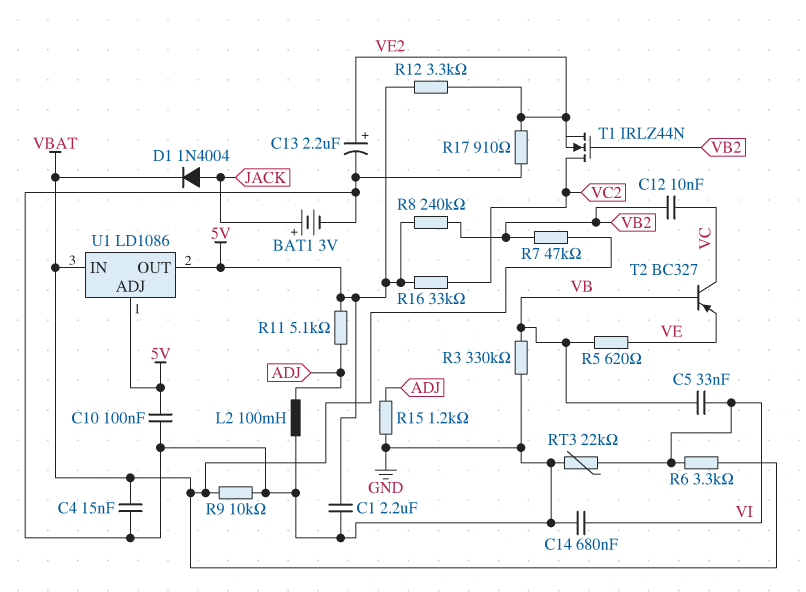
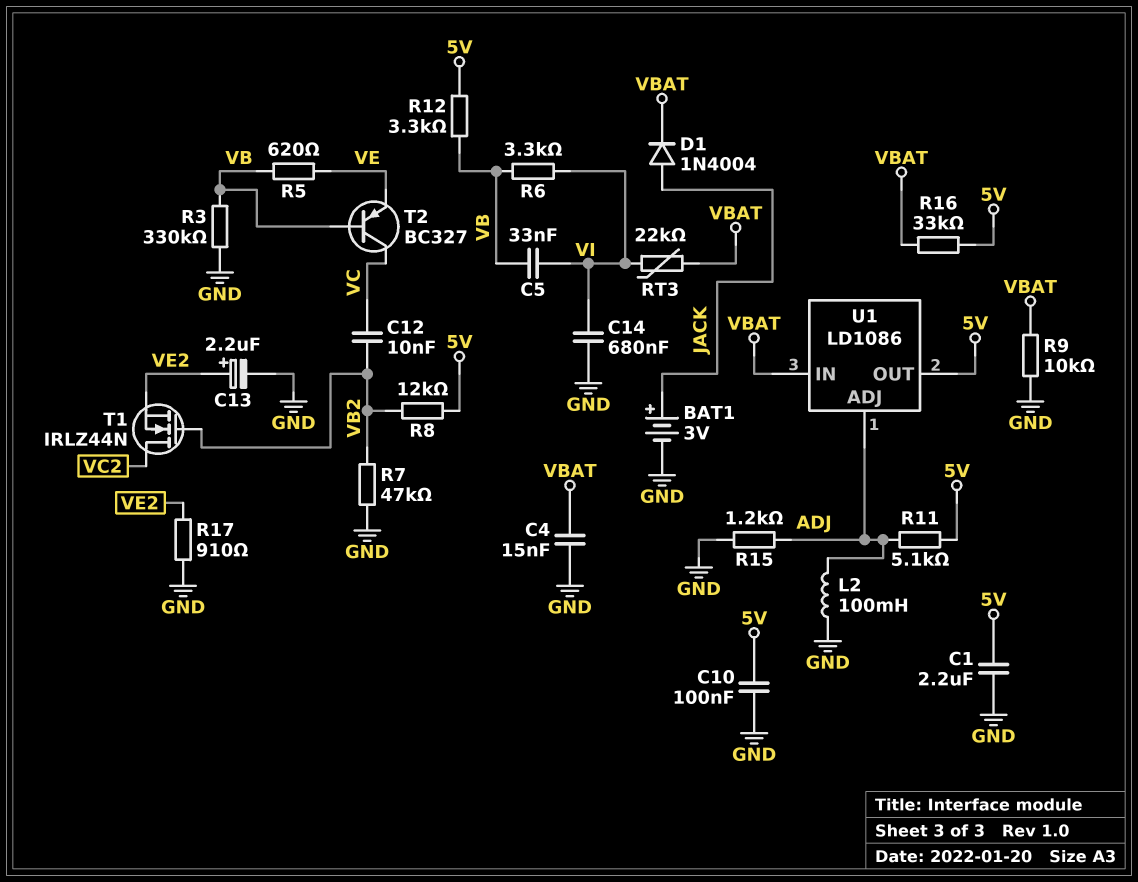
R6: 3.3k (VBAT, VI) -> 3.3k (VB, VI)
R7: 47k (VB2, VBAT) -> 47k (GND, VB2)
R8: 240k (5V, VB2) -> 12k (5V, VB2)
R12: 3.3k (5V, VE2) -> 3.3k (5V, VB)
R16: 33k (5V, VC2) -> 33k (5V, VBAT)
RT3: 22k (GND, VI) -> 22k (VBAT, VI)
U1 pin ADJ: 5V -> ADJ

